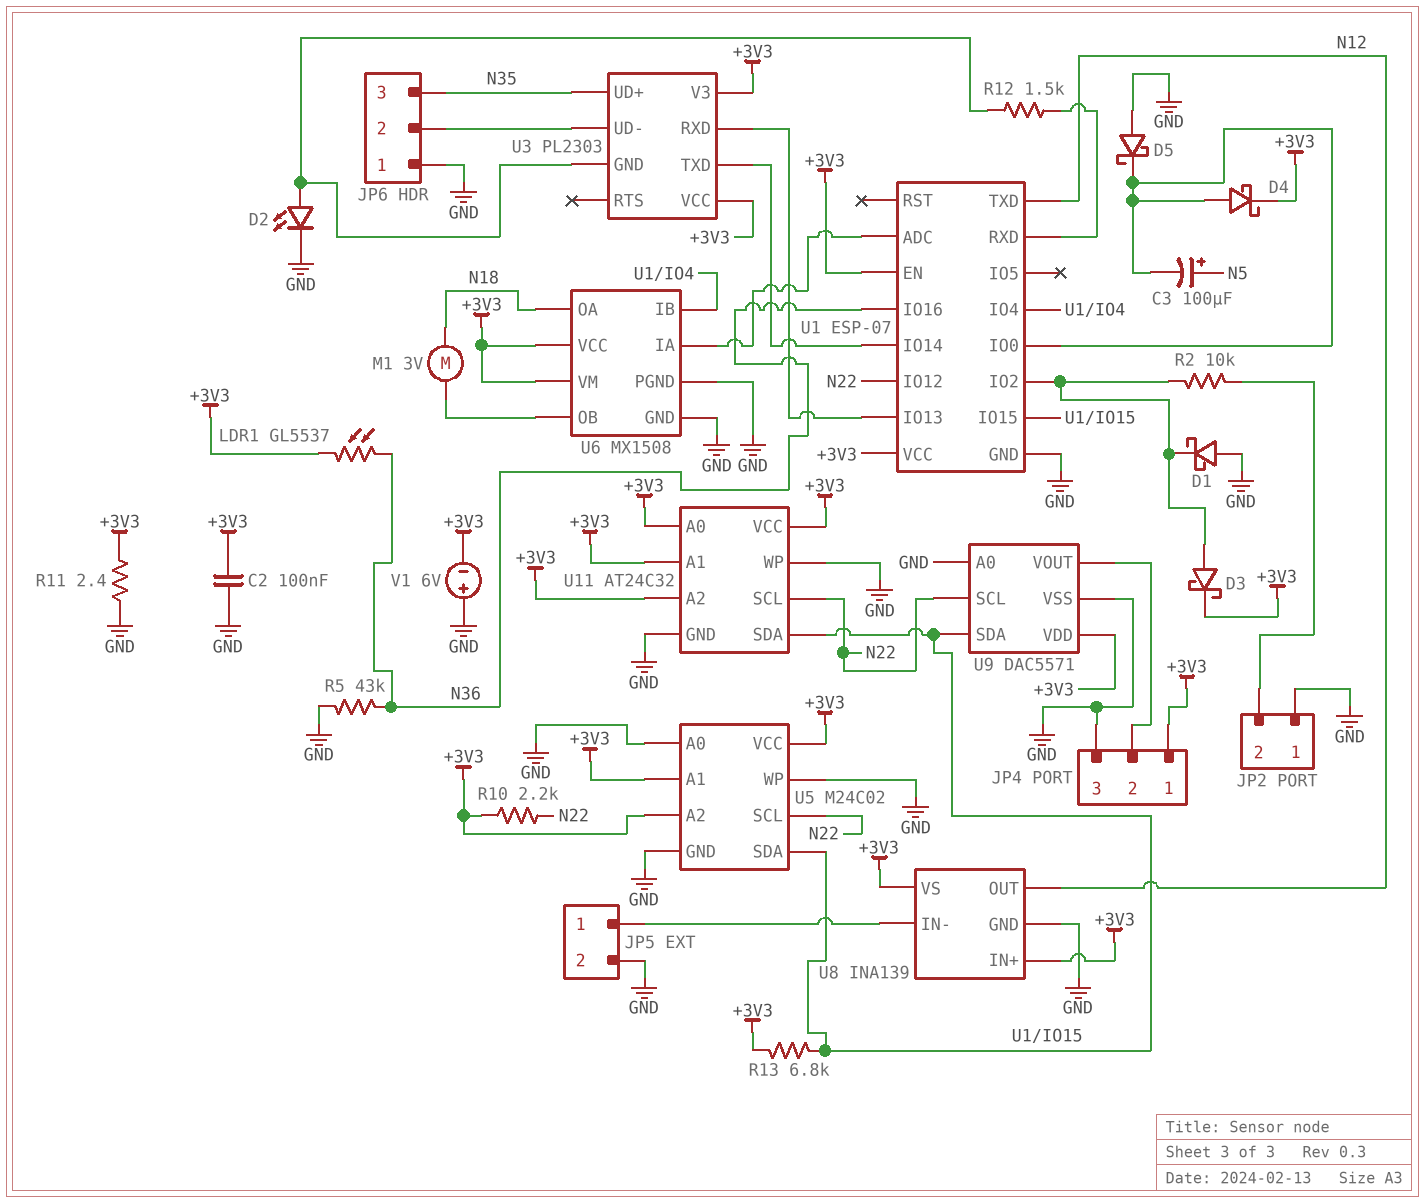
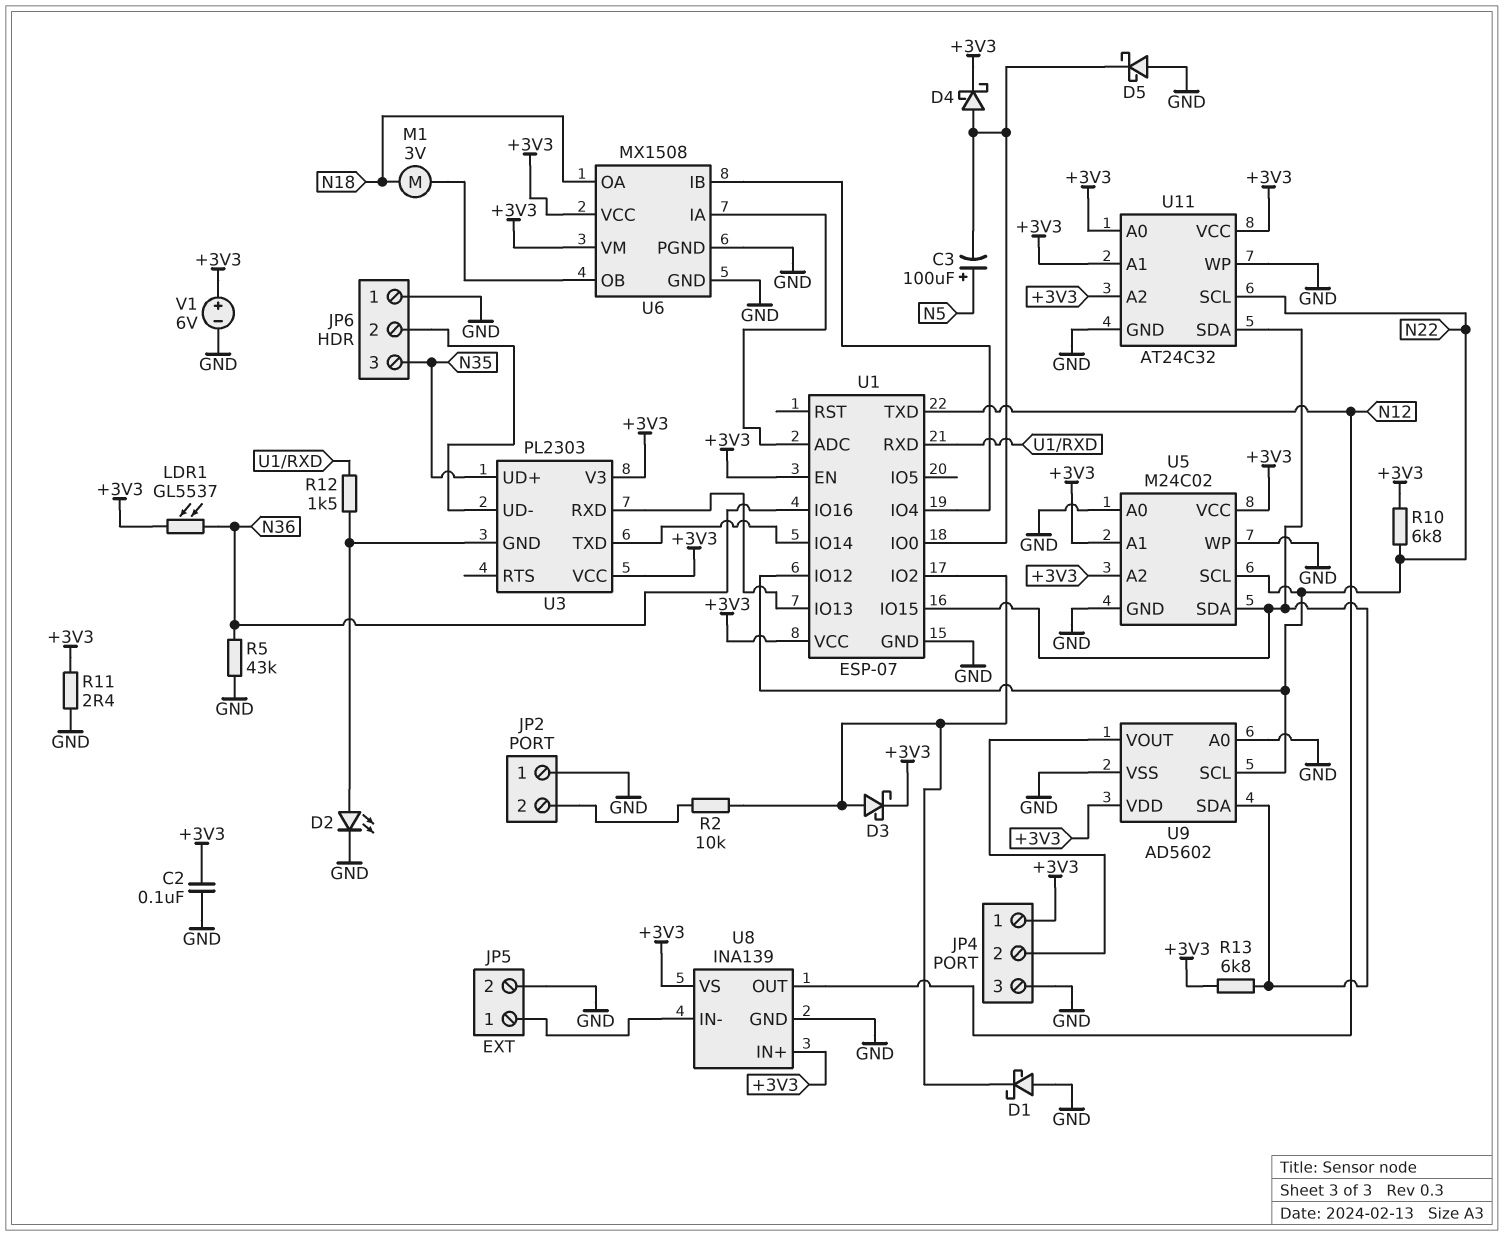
R10: 2.2k (+3V3, N22) -> 6.8k (+3V3, N22)
U9: DAC5571 -> AD5602
V1: 6V (plus GND, minus +3V3) -> 6V (plus +3V3, minus GND)

